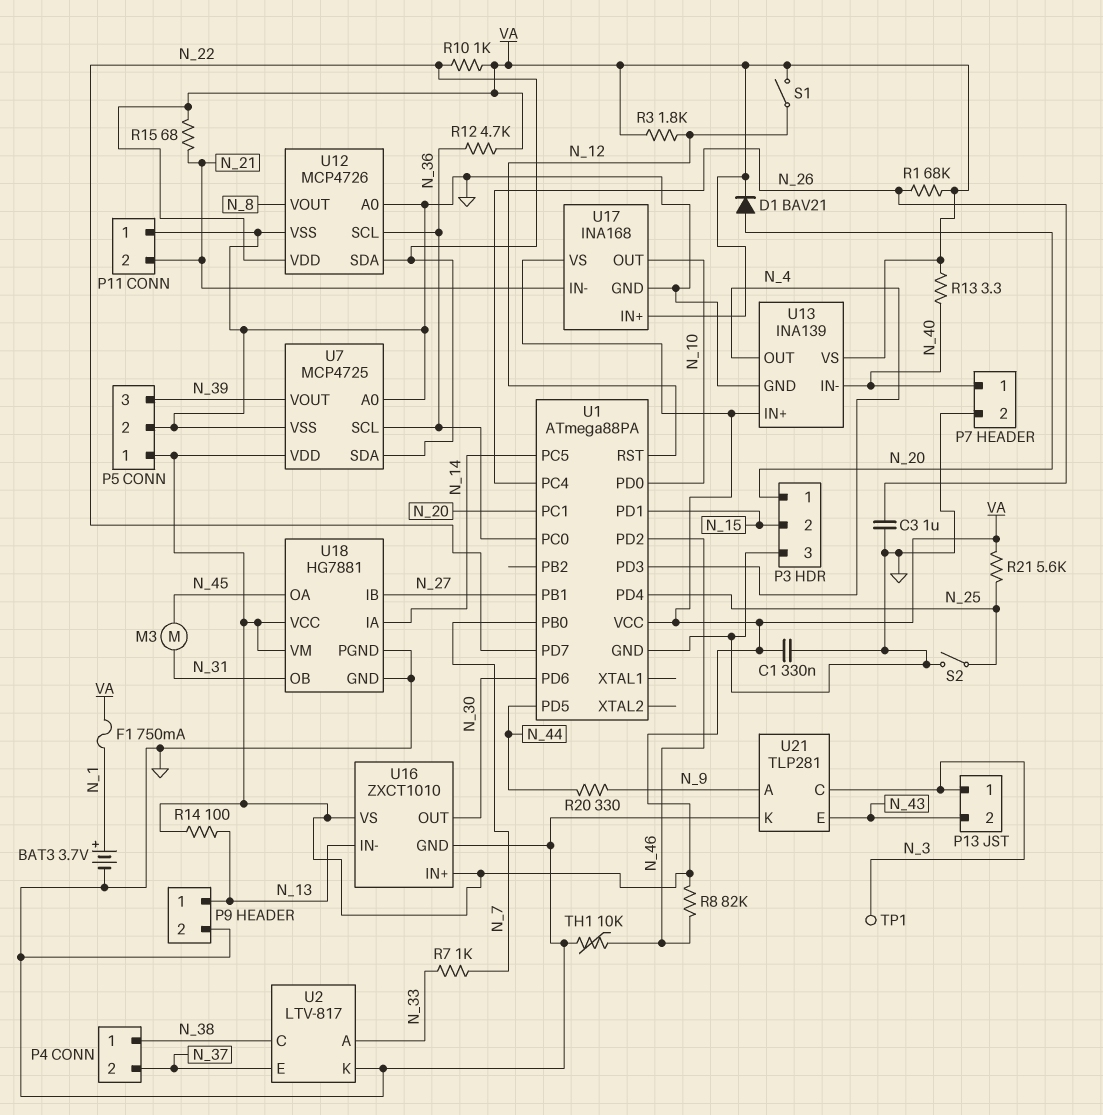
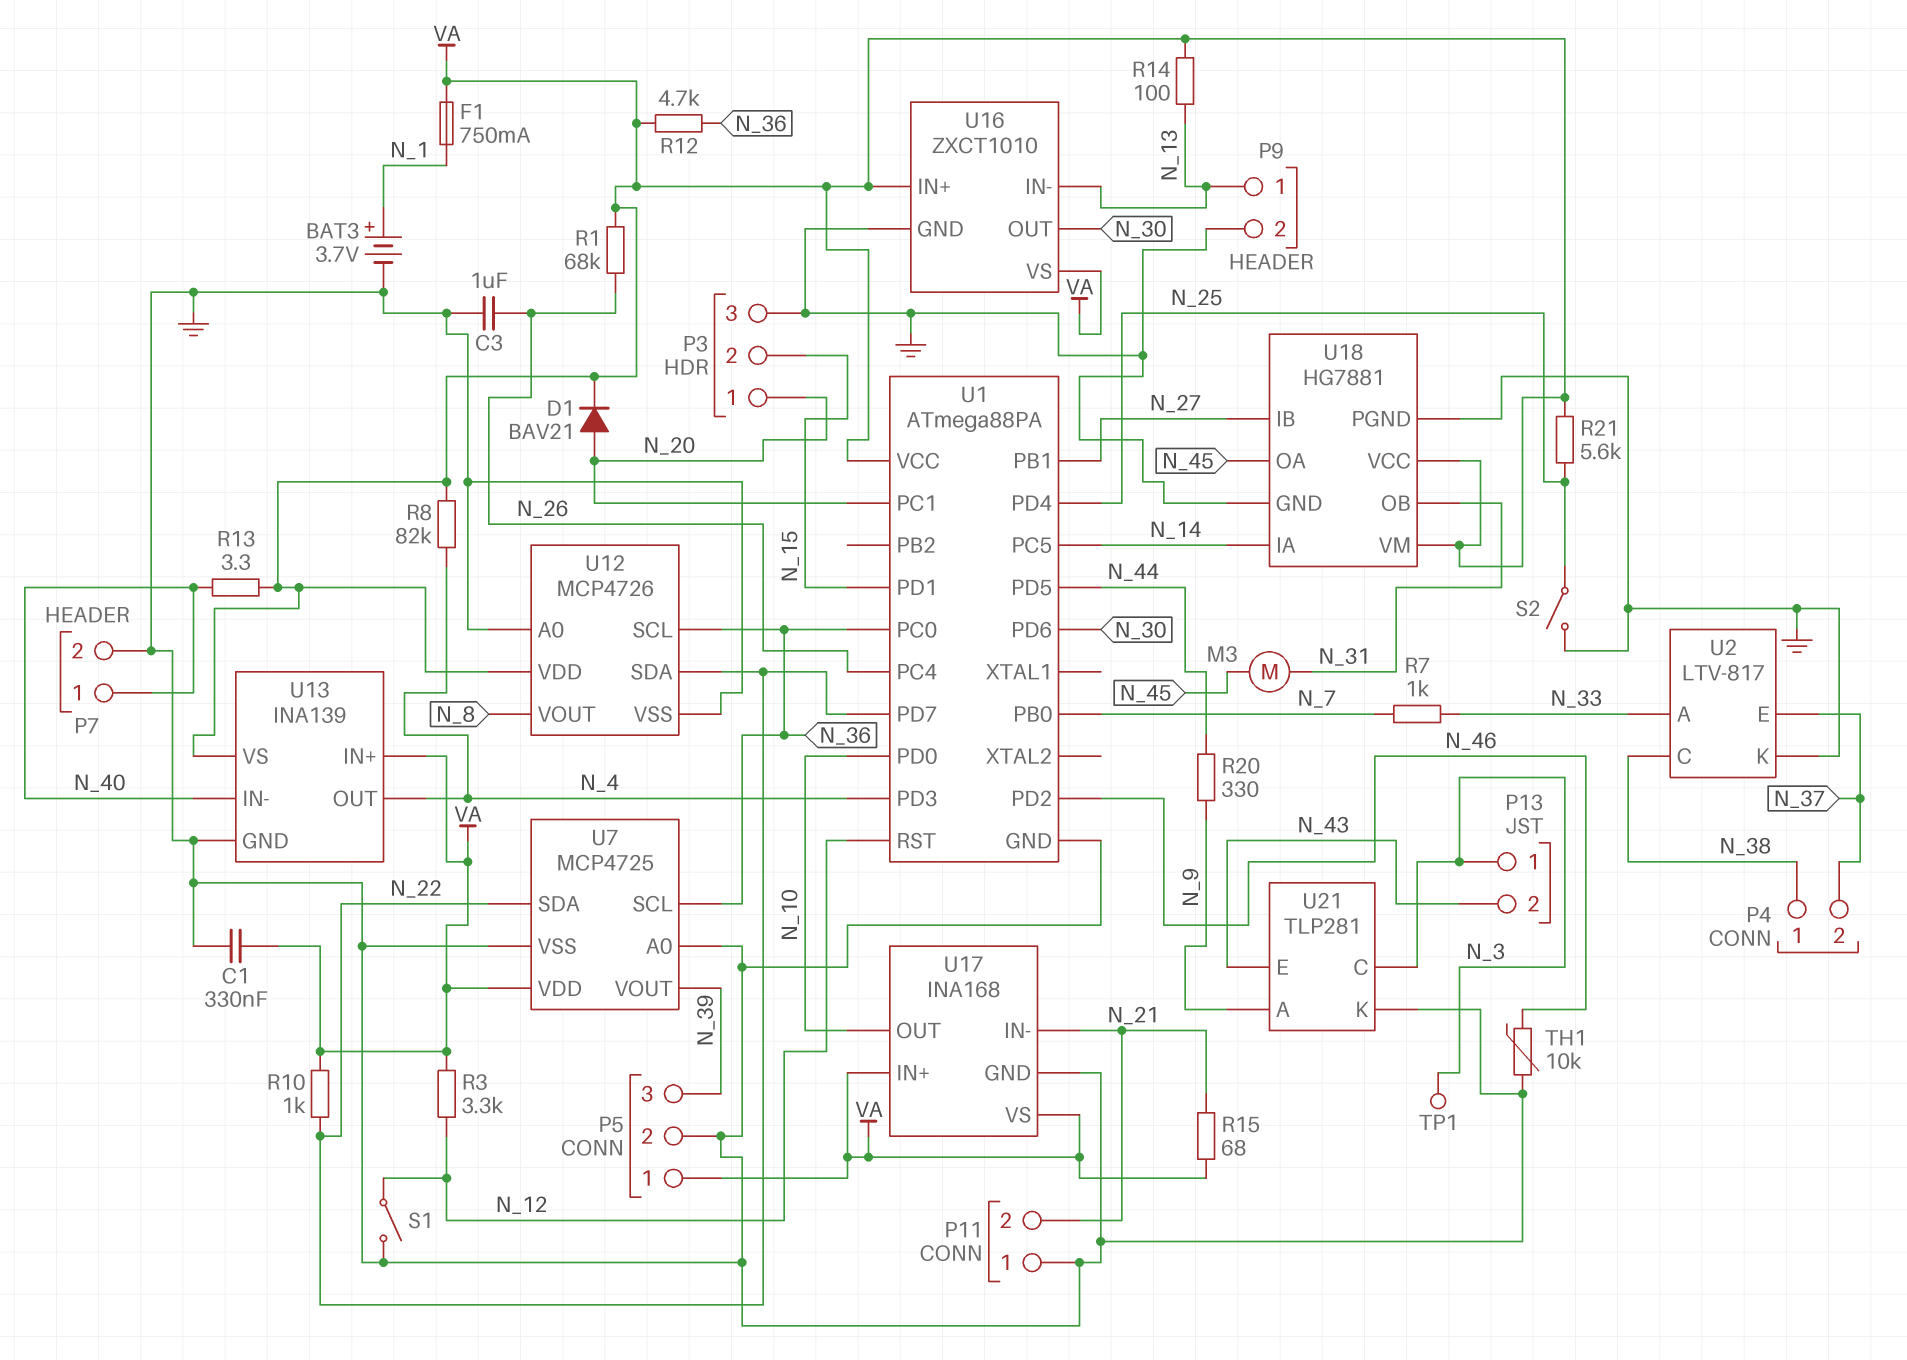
R3: 1.8k (N_12, VA) -> 3.3k (N_12, VA)
R8: 82k (N_46, VA) -> 82k (N_4, VA)
S1: switch (N_12, VA) -> switch (GND, N_12)

